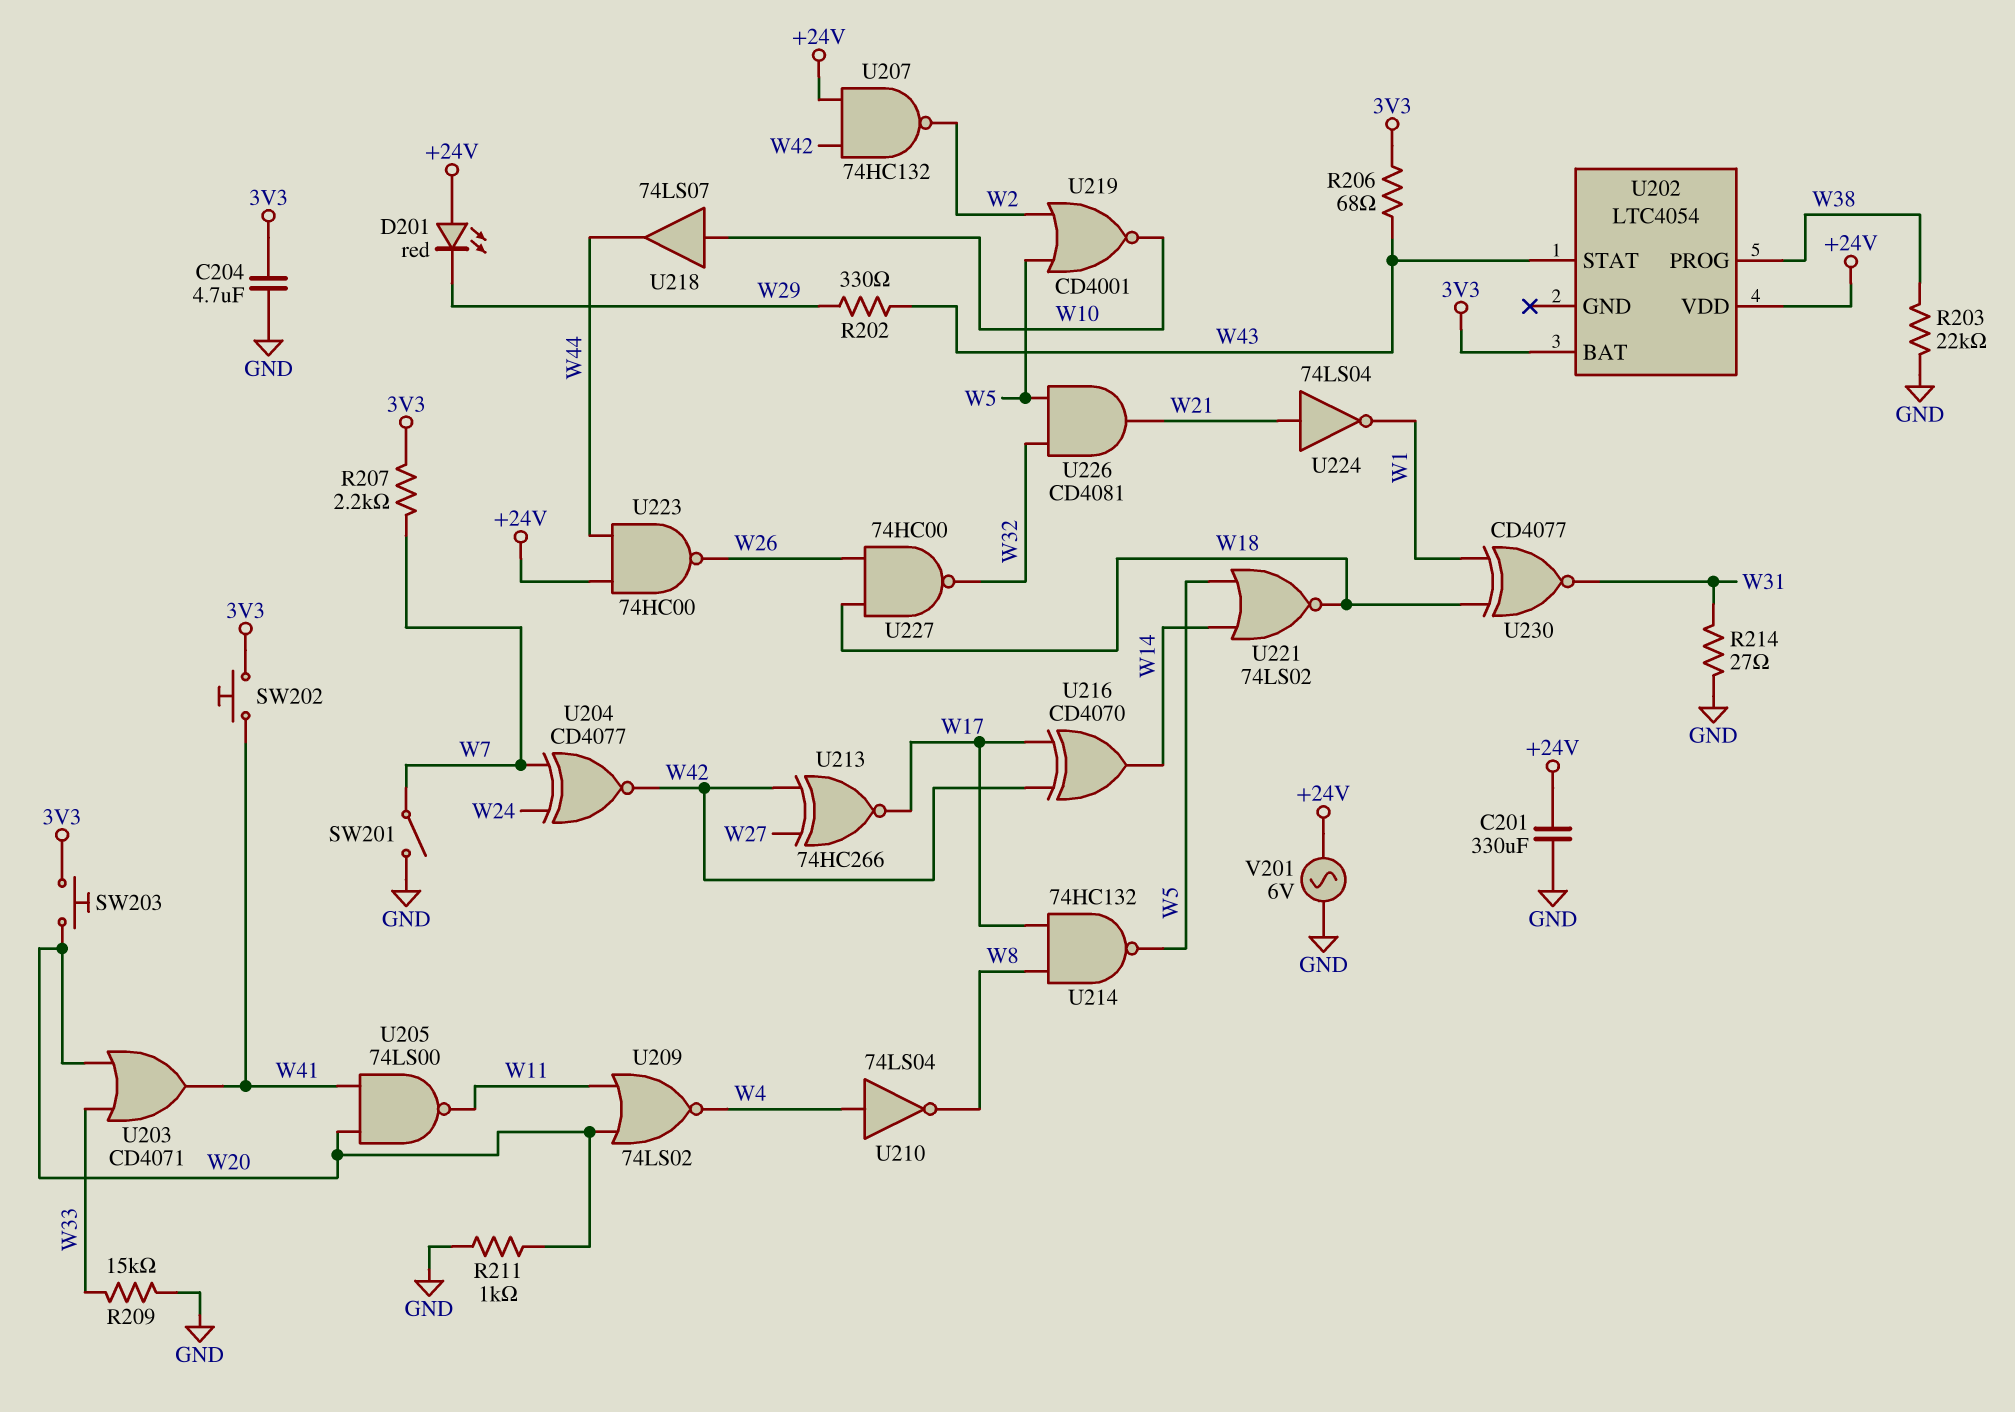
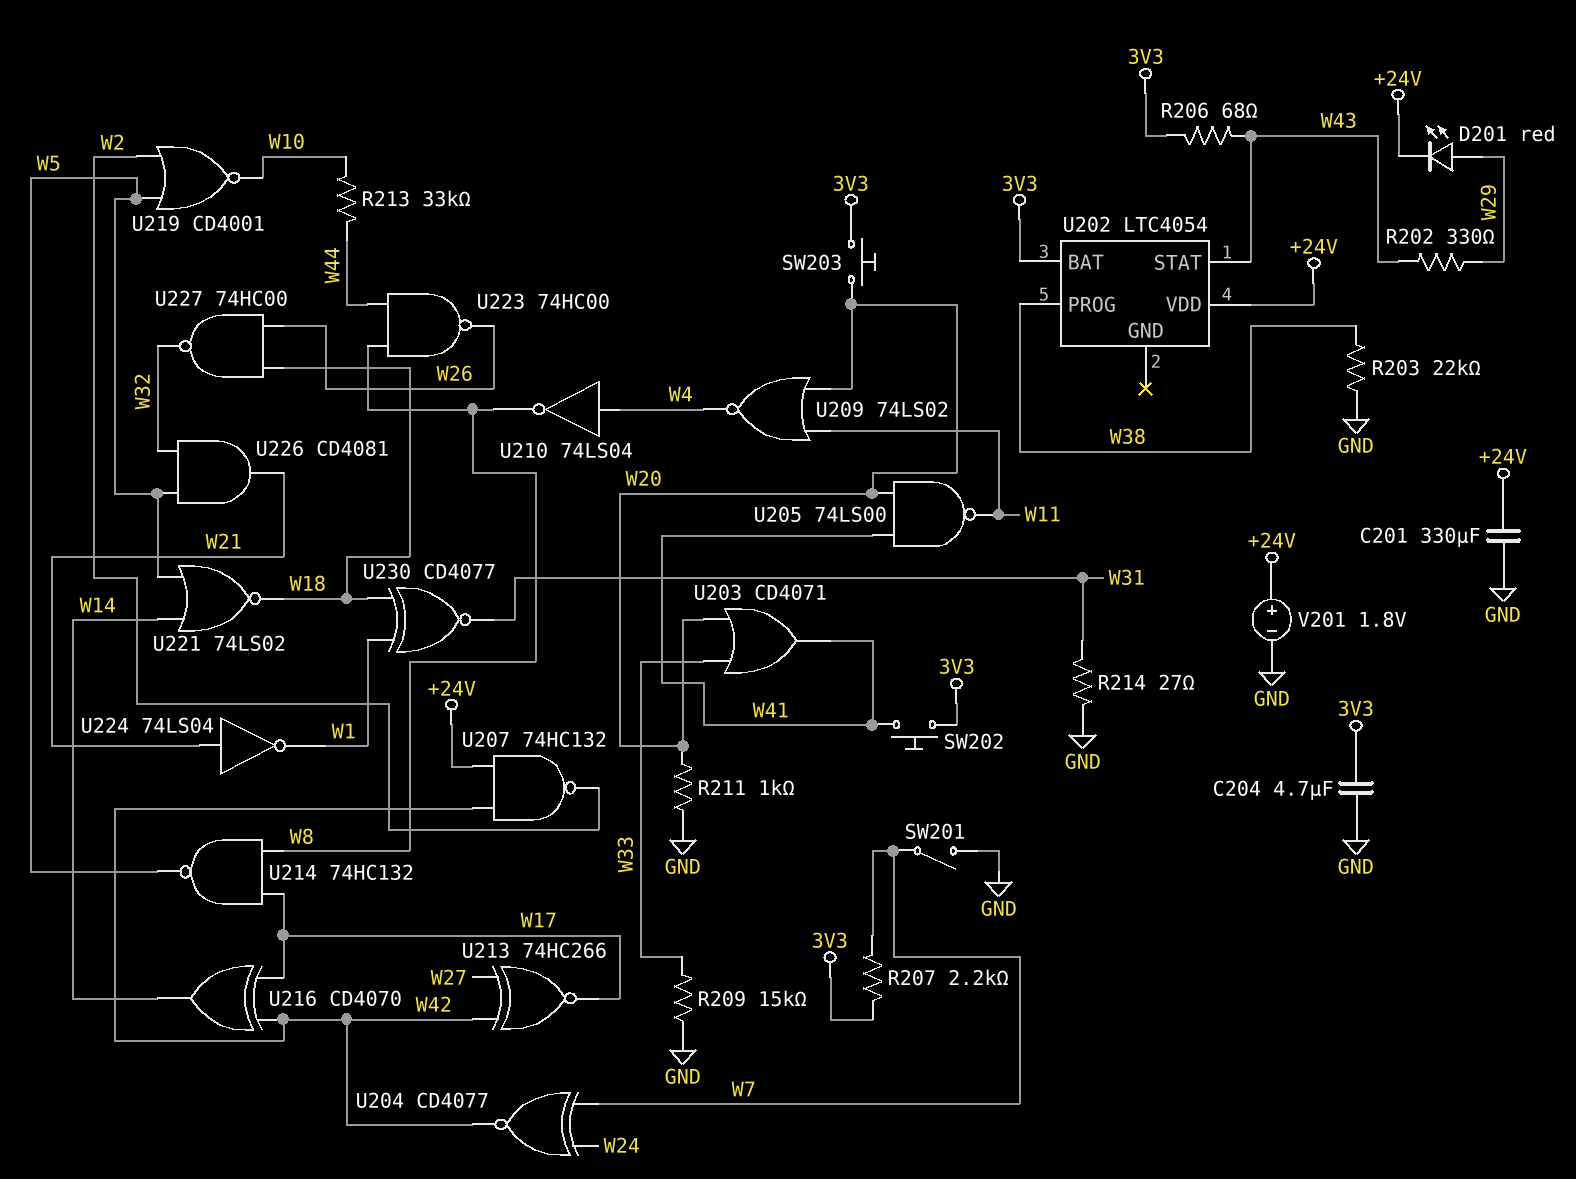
D201: LED red (A +24V, K W29) -> LED red (A W29, K +24V)
R213: none -> 33k (W10, W44)
U218: buffer 74LS07 (in W10, out W44) -> none
U223: NAND 74HC00 (in +24V, in W44, out W26) -> NAND 74HC00 (in W8, in W44, out W26)
V201: AC 6V (+24V, GND) -> 1.8V (plus +24V, minus GND)

